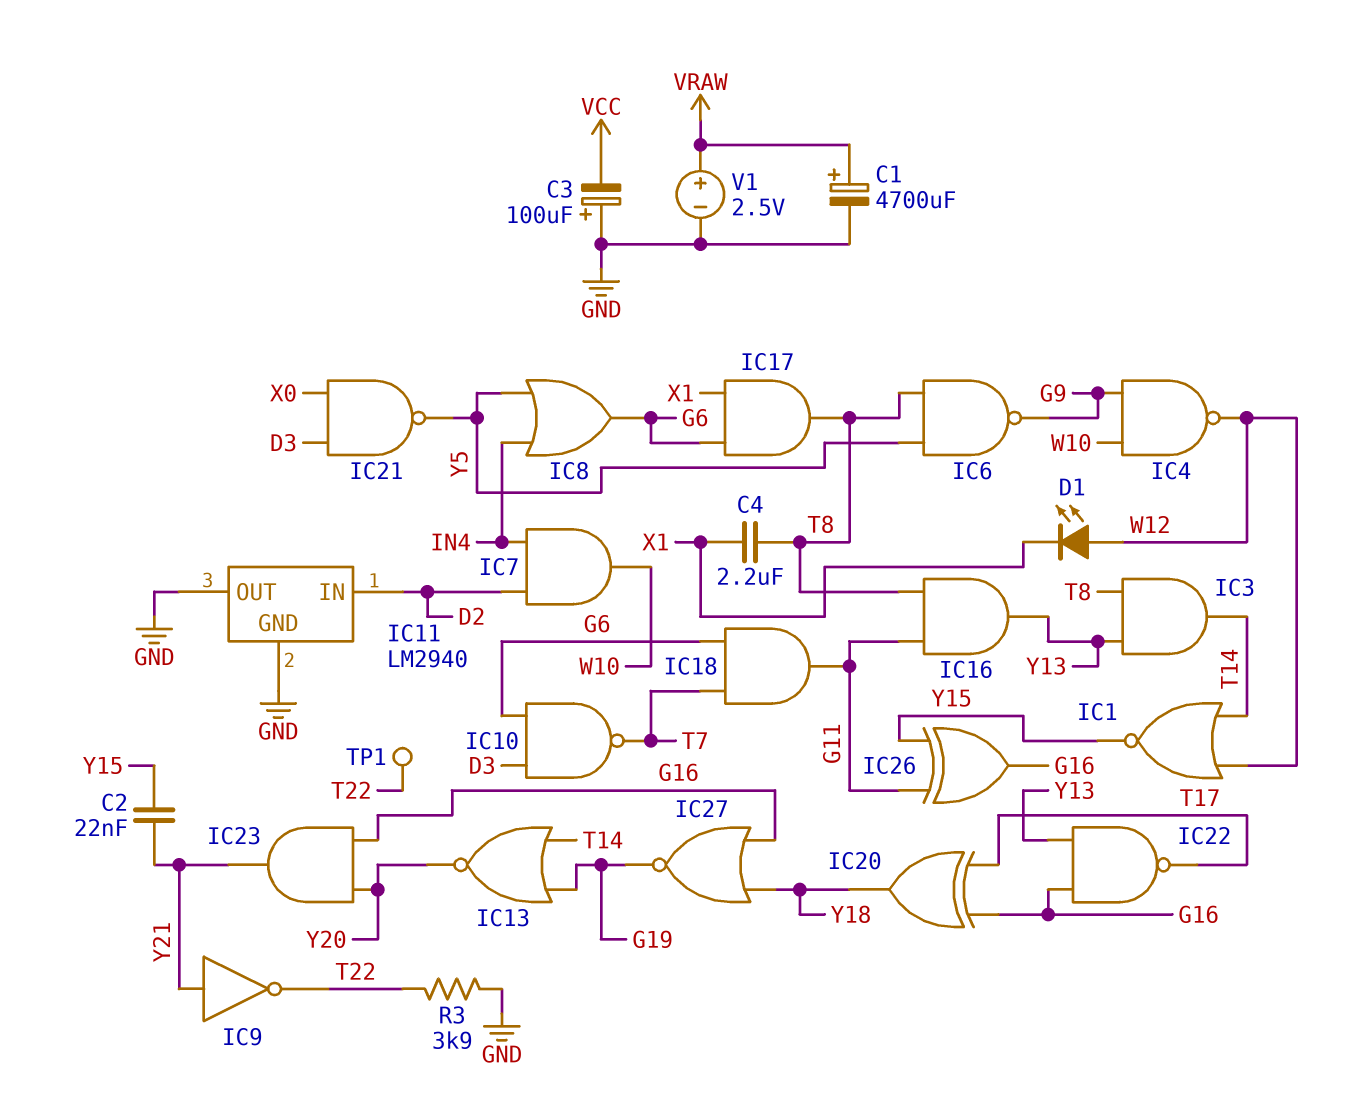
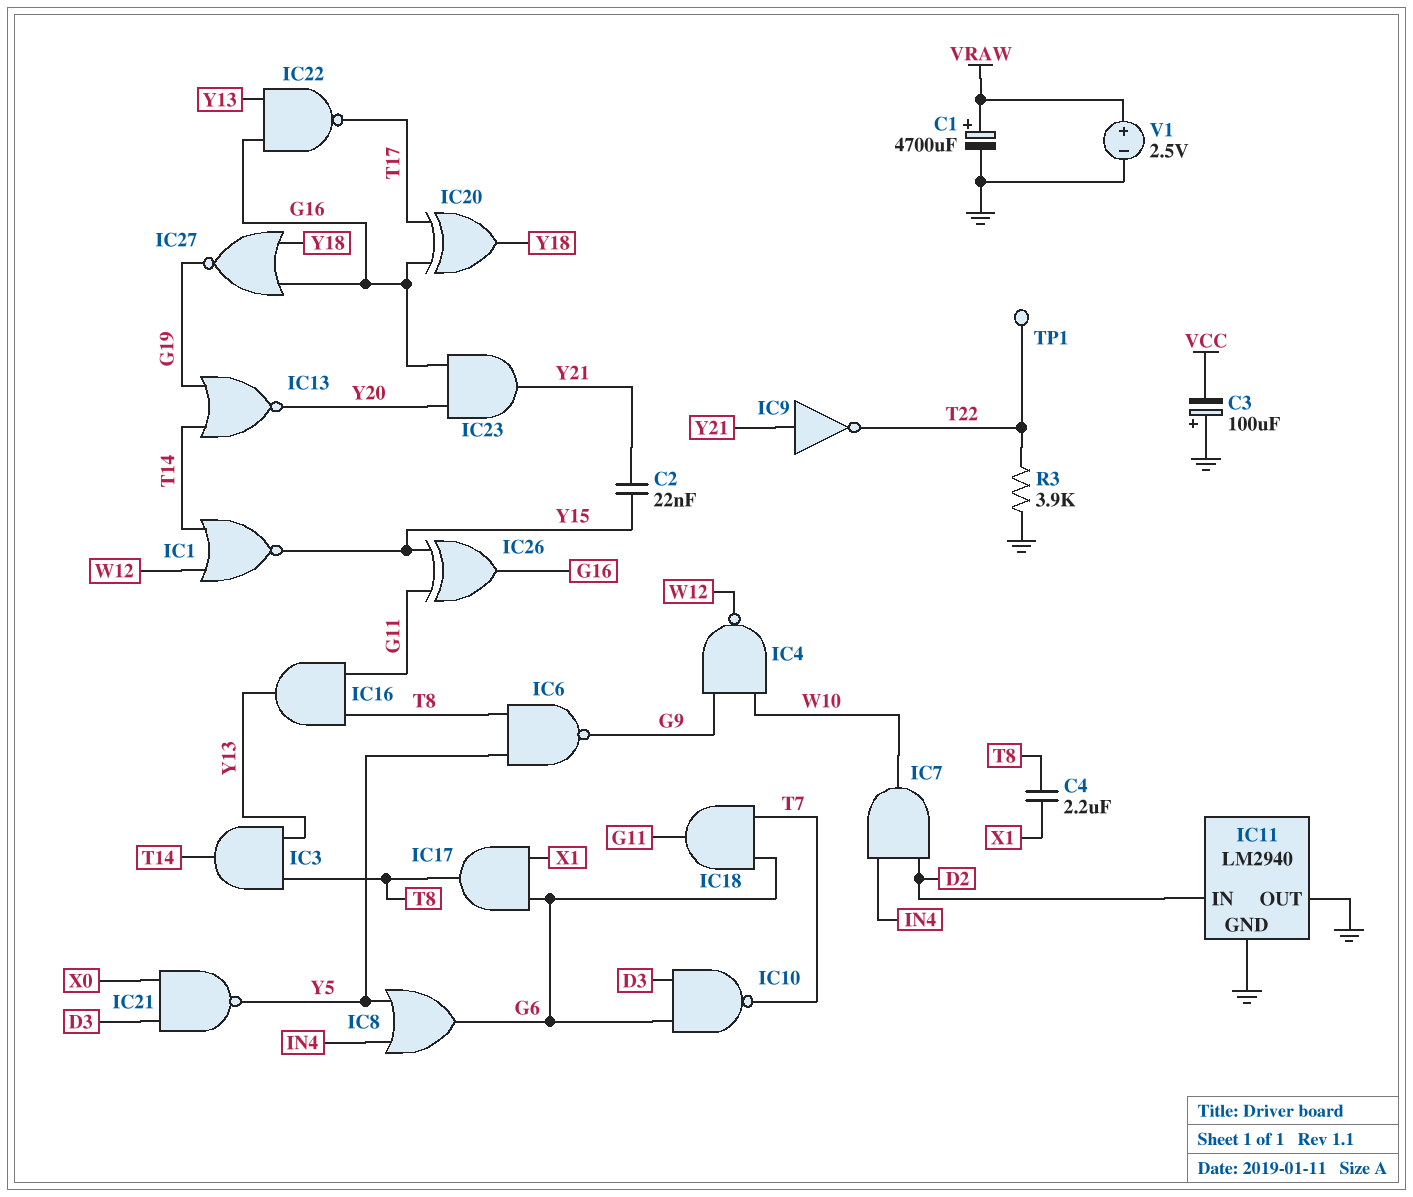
D1: LED (A W12, K X1) -> none

